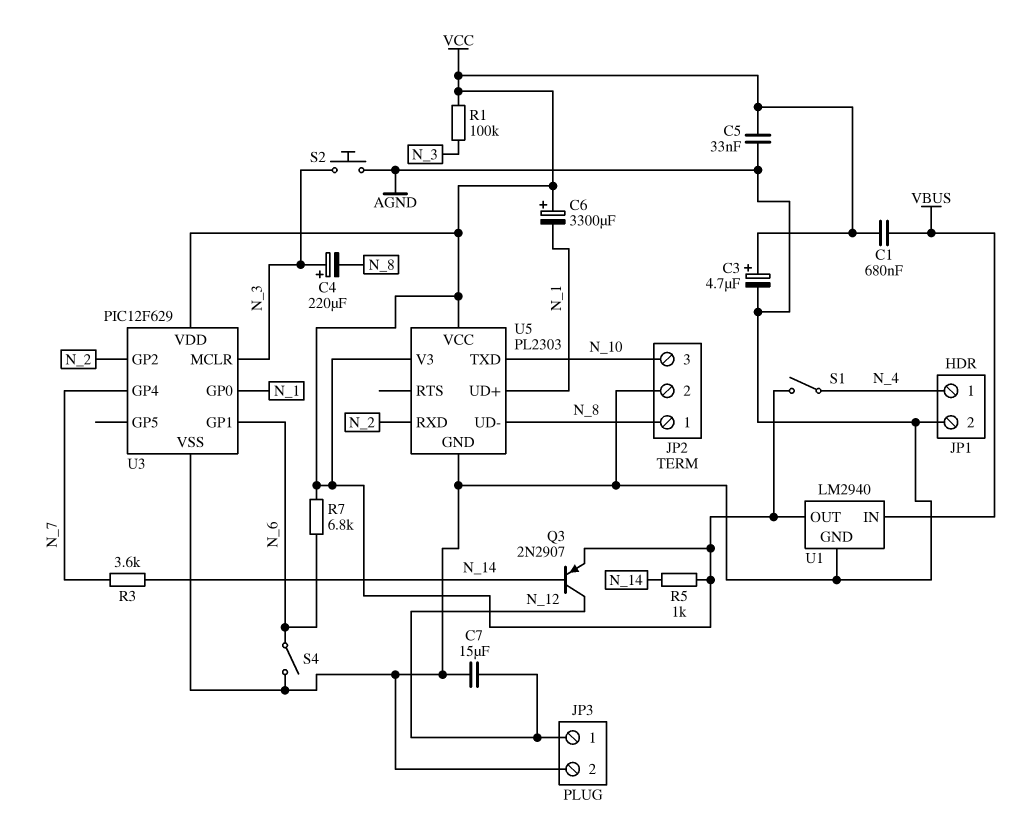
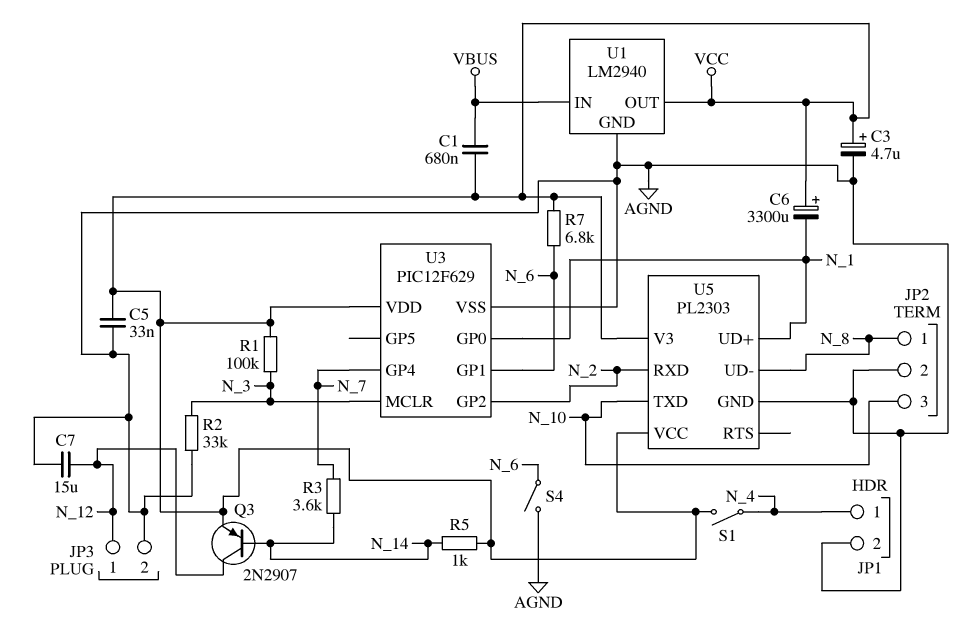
C4: 220uF (plus N_3, minus N_8) -> none
R2: none -> 33k (AGND, N_3)
S2: button (AGND, N_3) -> none

